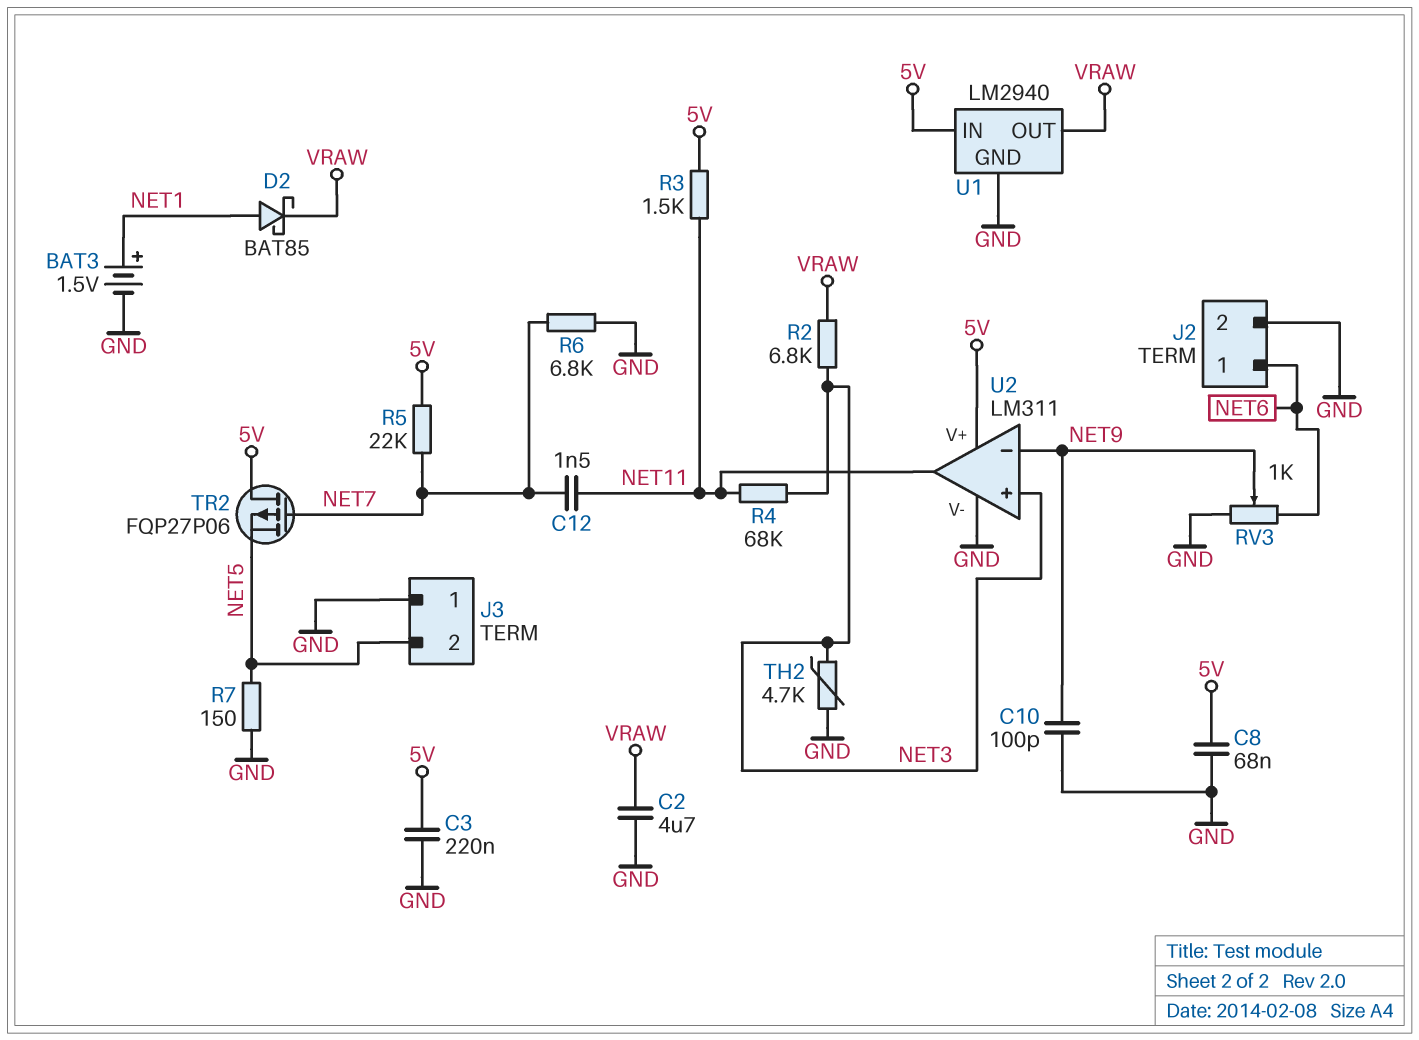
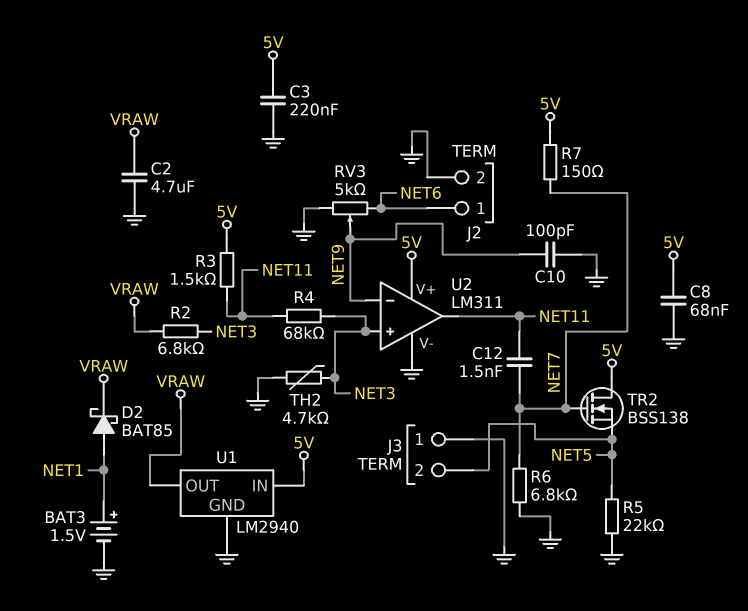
R5: 22k (5V, NET7) -> 22k (GND, NET5)
R7: 150 (GND, NET5) -> 150 (5V, NET7)
RV3: 1k (GND, NET6, wiper NET9) -> 5k (GND, NET6, wiper NET9)
TR2: PMOS FQP27P06 (G NET7, D 5V, S NET5) -> NMOS BSS138 (G NET7, D 5V, S NET5)

